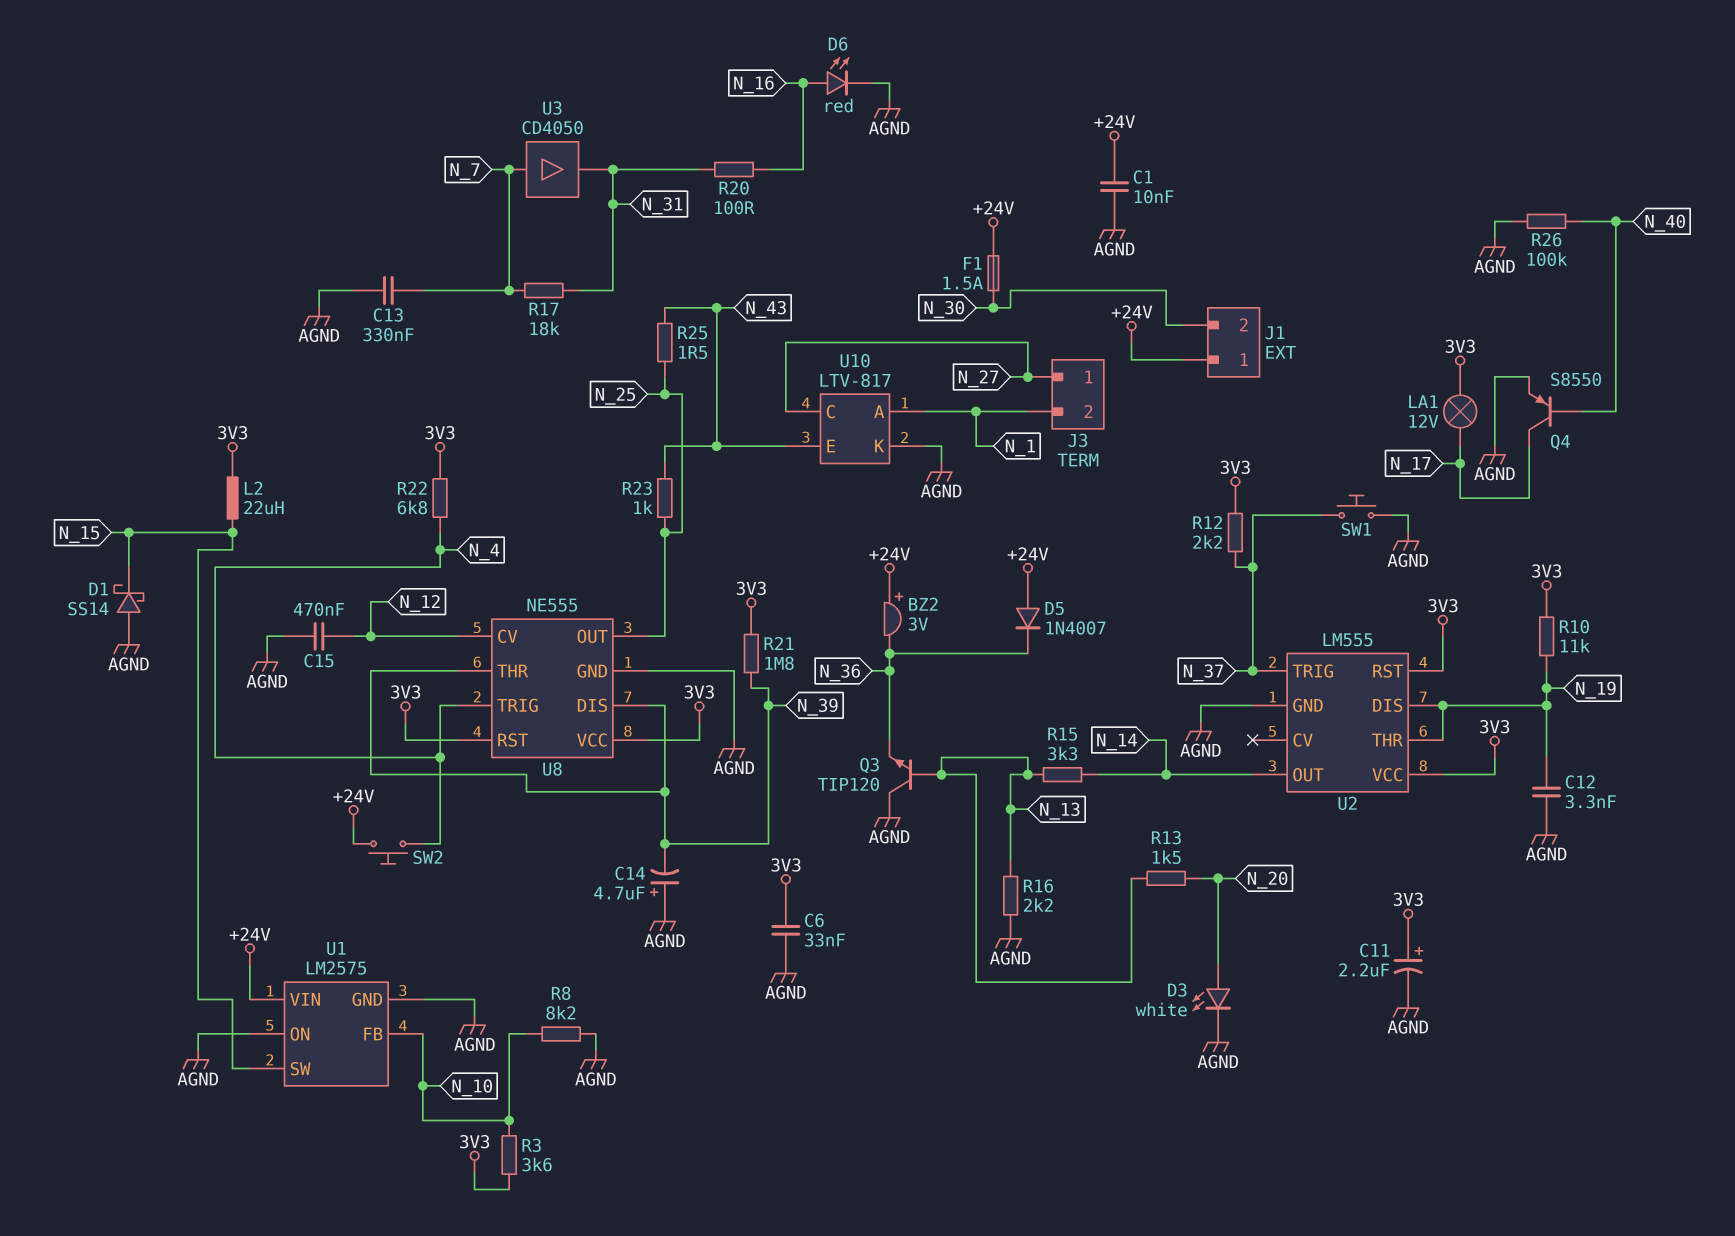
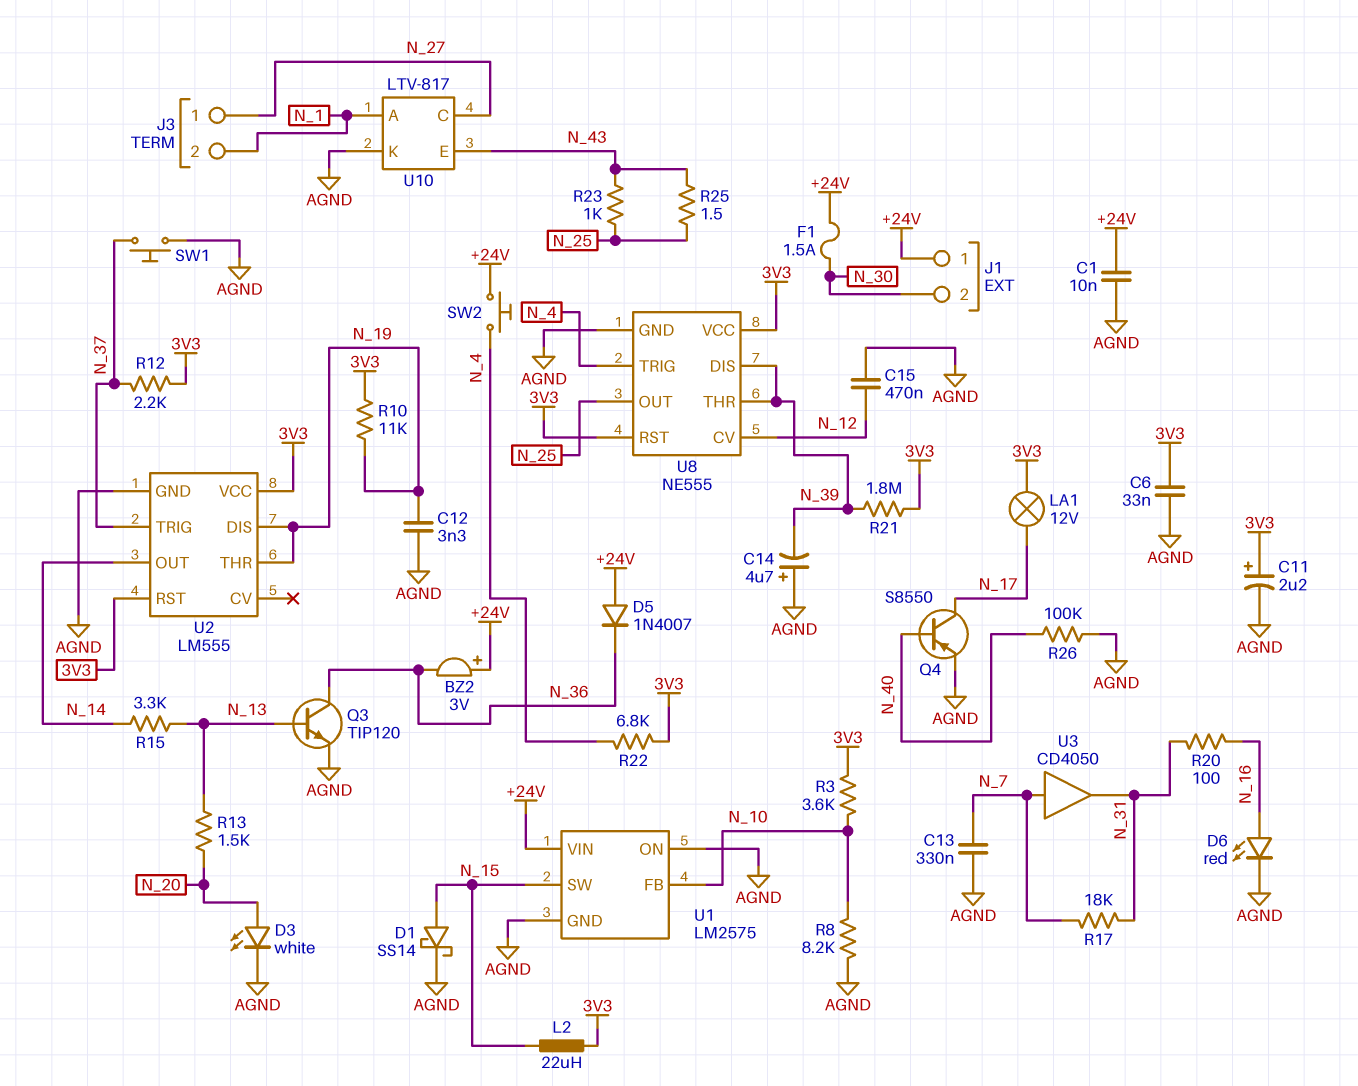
D1: schottky SS14 (A AGND, K N_15) -> schottky SS14 (A N_15, K AGND)
Q3: NPN TIP120 (B N_13, C AGND, E N_36) -> NPN TIP120 (B N_13, C N_36, E AGND)
R16: 2.2k (AGND, N_13) -> none

